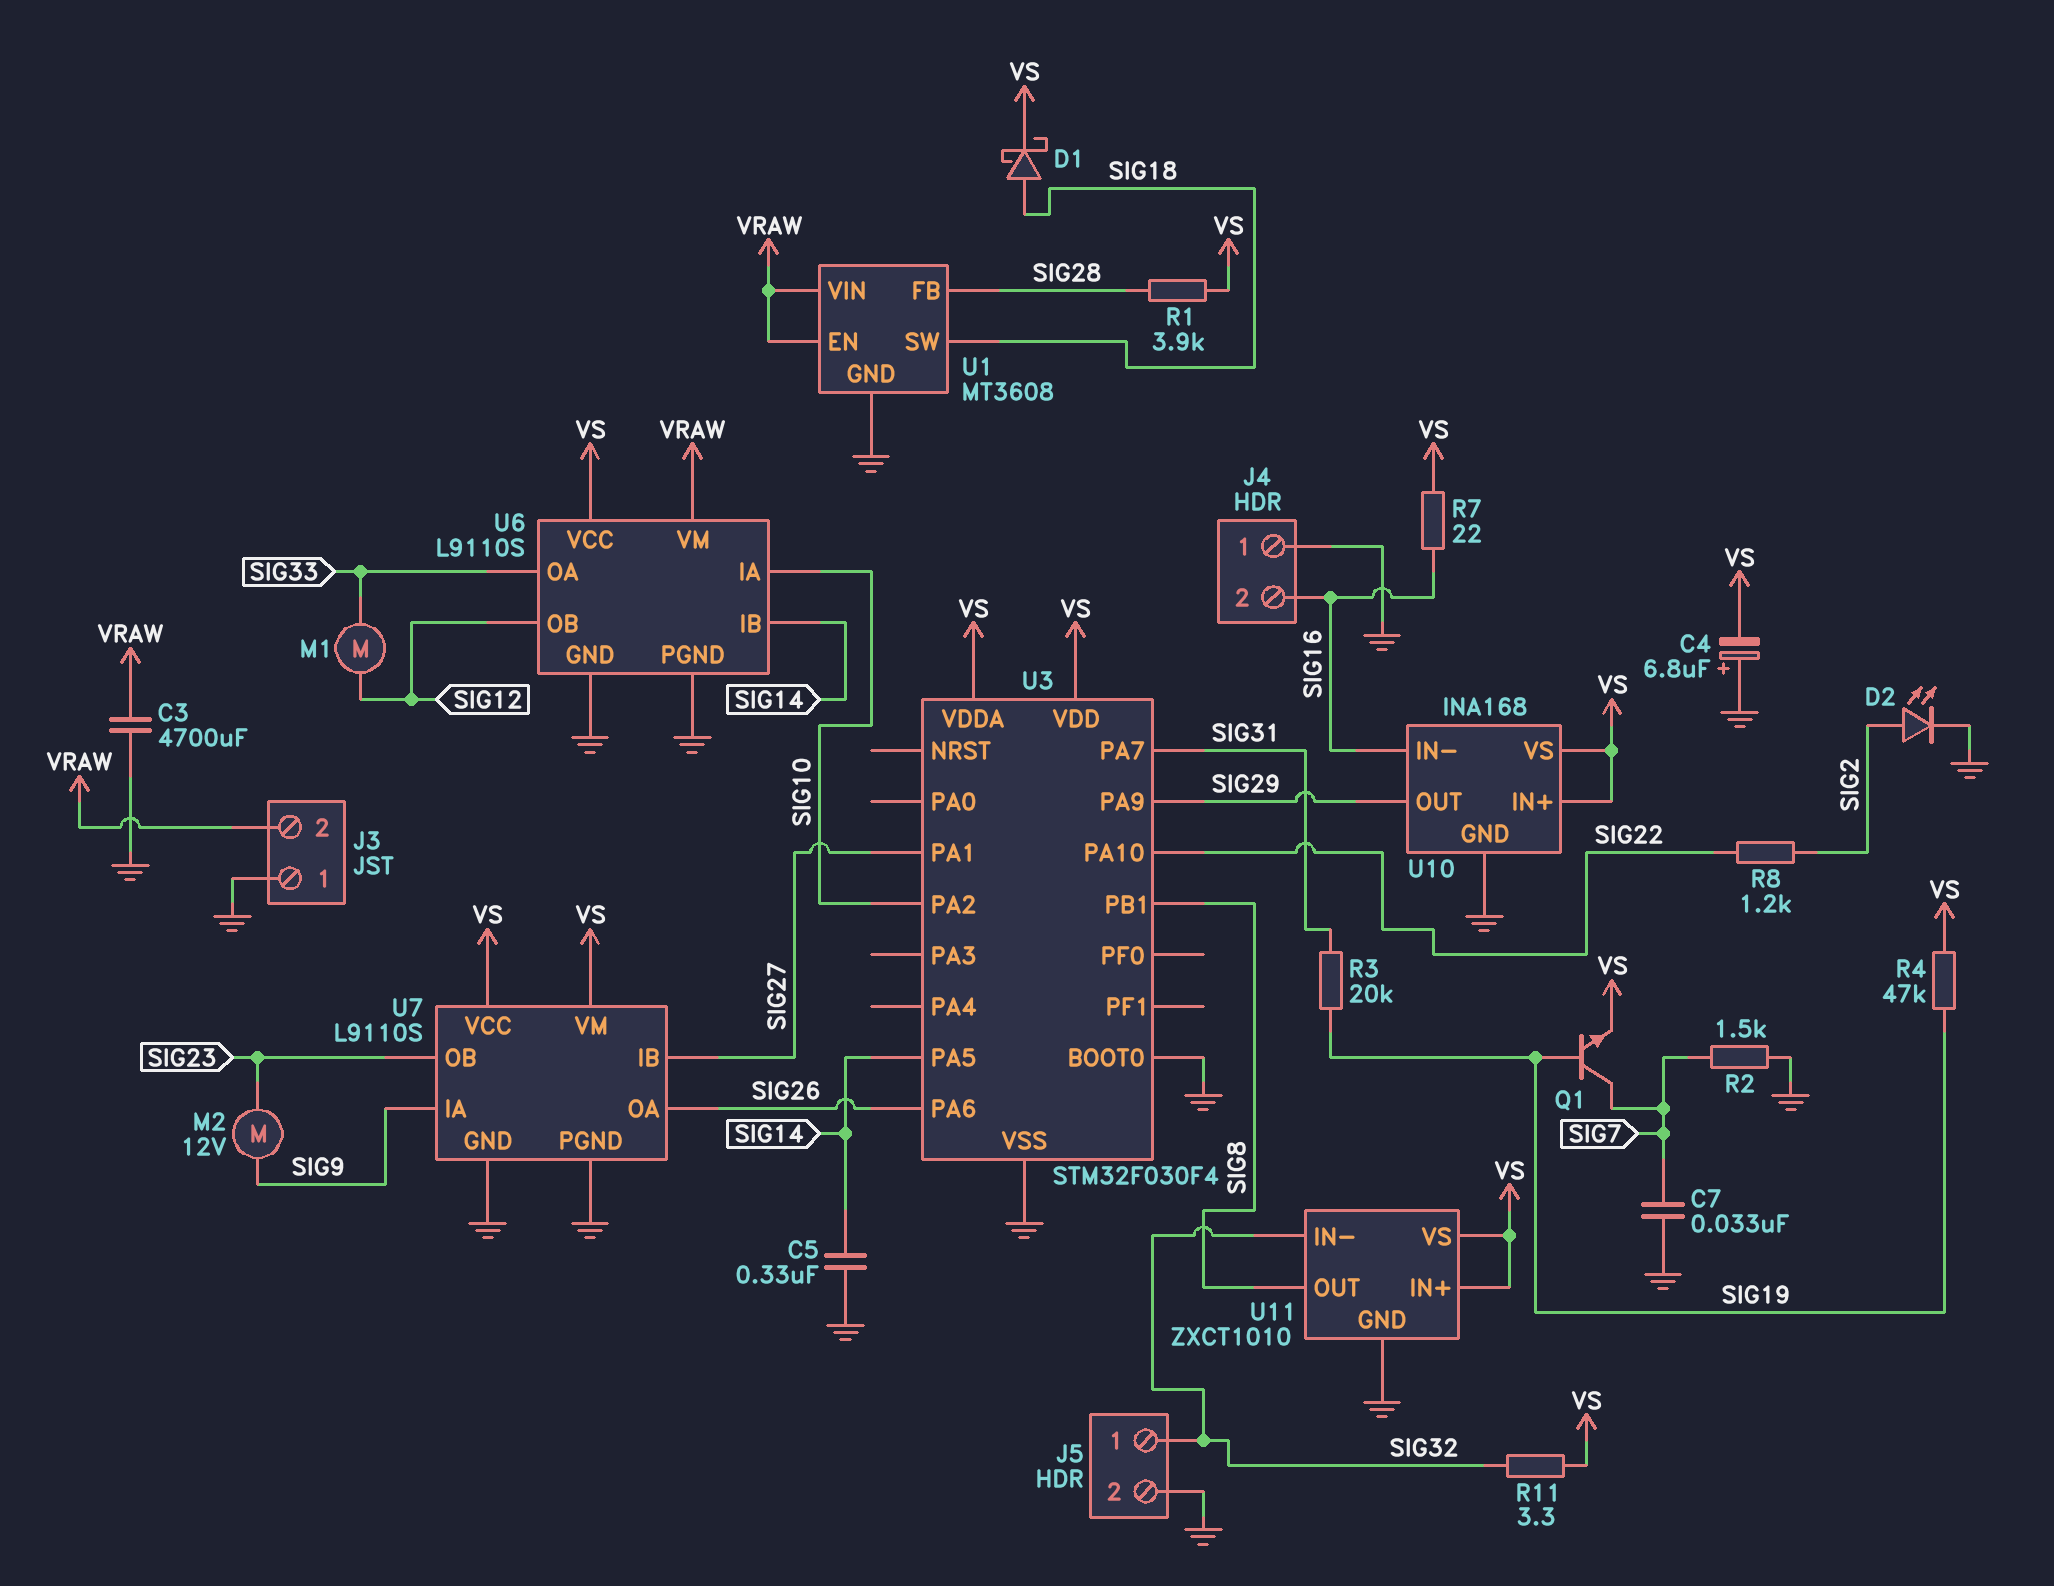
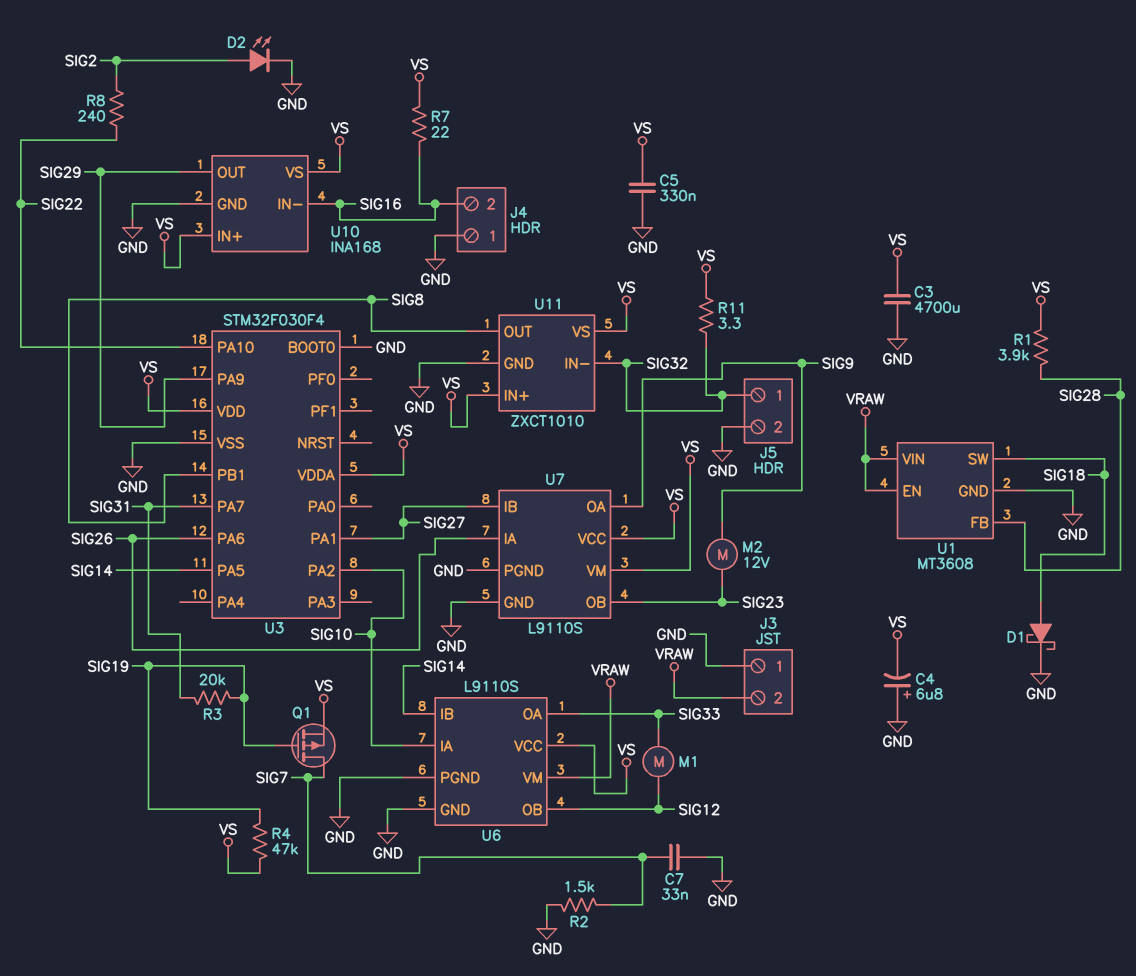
C3: 4700uF (GND, VRAW) -> 4700uF (GND, VS)
C5: 330nF (GND, SIG14) -> 330nF (GND, VS)
D1: schottky (A SIG18, K VS) -> schottky (A SIG18, K GND)
Q1: NPN (B SIG19, C SIG7, E VS) -> PMOS (G SIG19, D SIG7, S VS)
R8: 1.2k (SIG2, SIG22) -> 240 (SIG2, SIG22)
U7 pin IA: SIG9 -> SIG26
U7 pin OA: SIG26 -> SIG9

